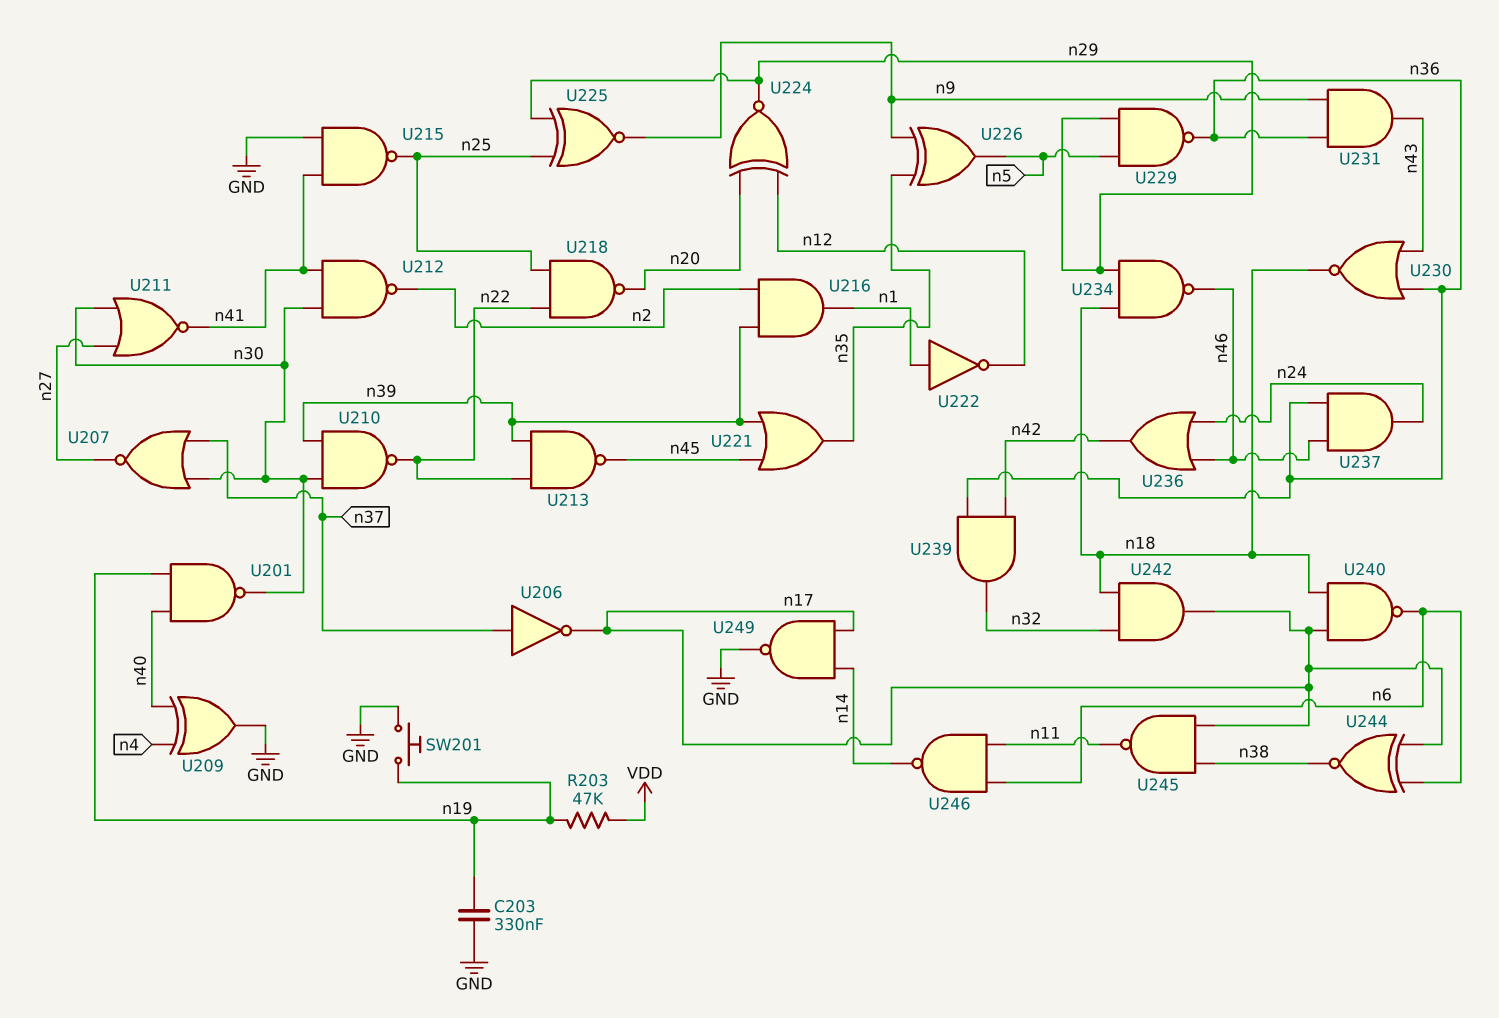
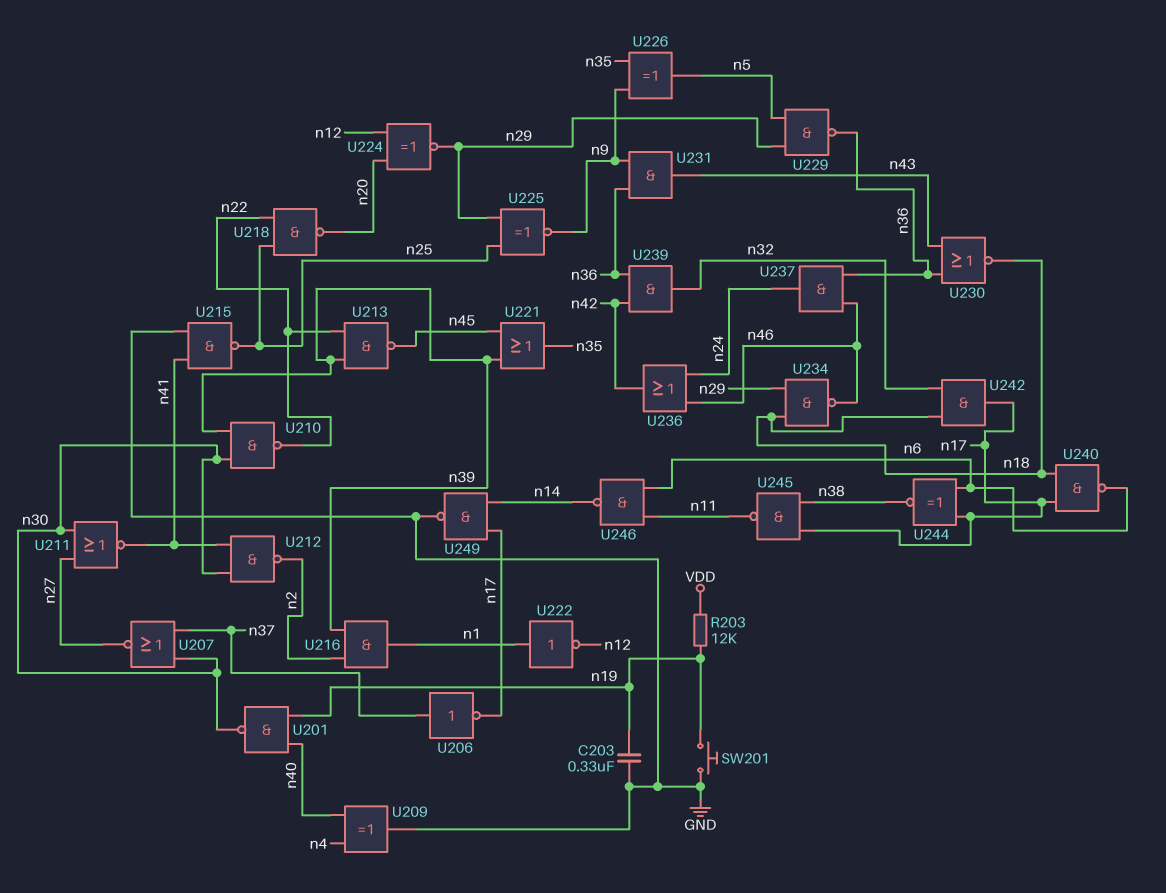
R203: 47k (VDD, n19) -> 12k (VDD, n19)

